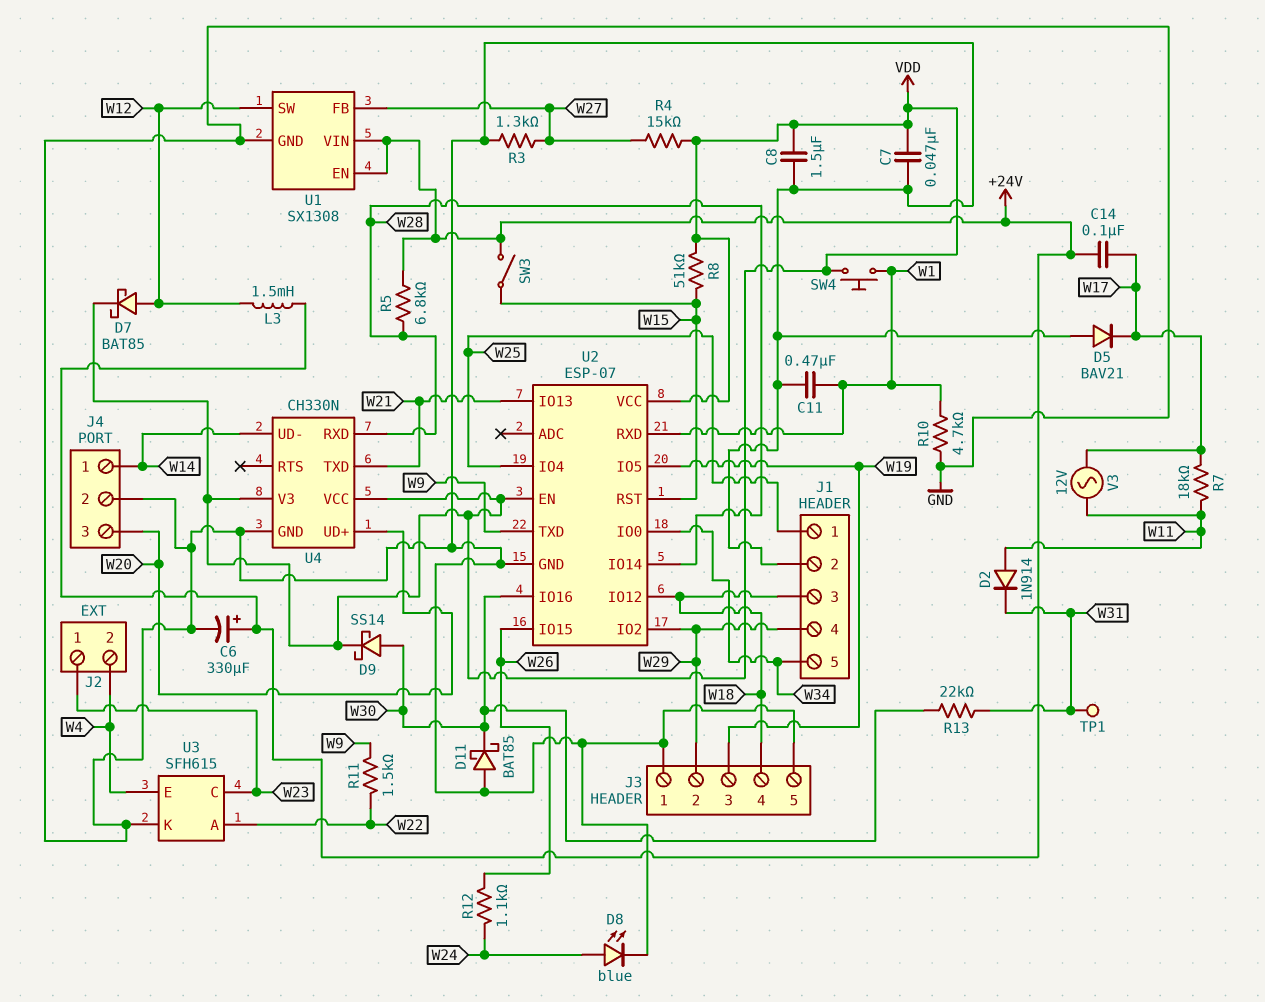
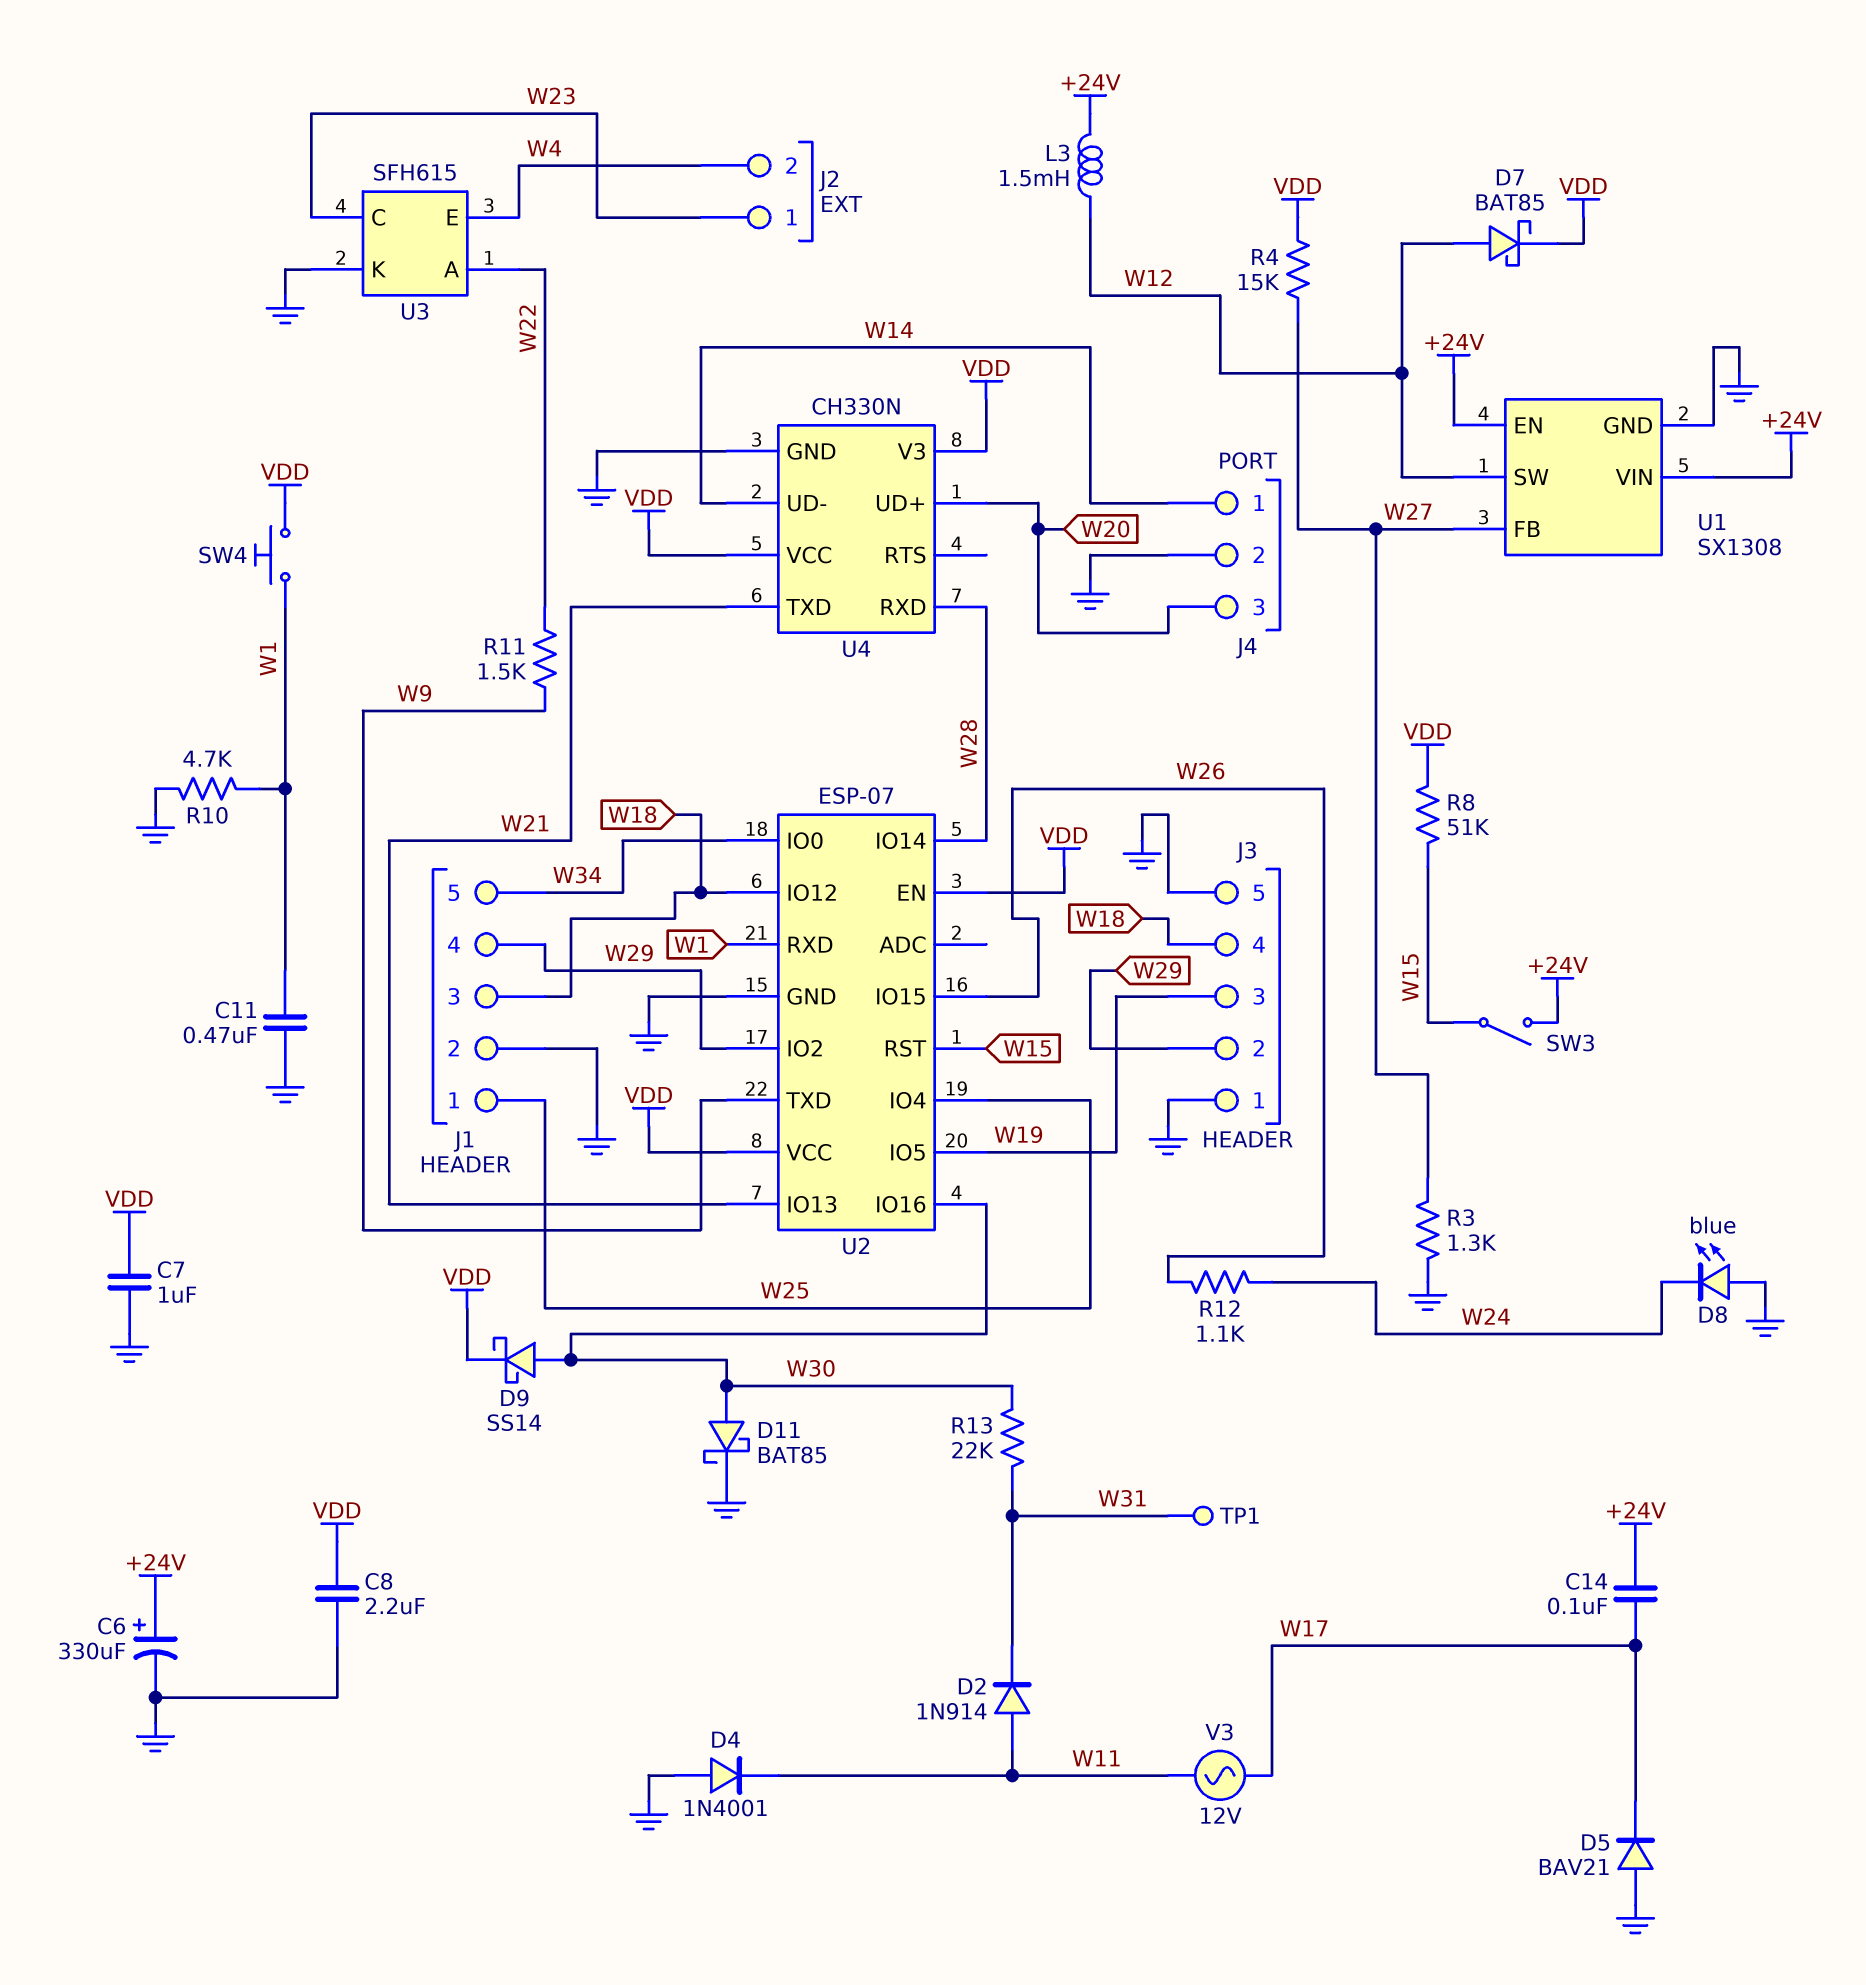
C7: 47nF (GND, VDD) -> 1uF (GND, VDD)
C8: 1.5uF (GND, VDD) -> 2.2uF (GND, VDD)
D4: none -> diode 1N4001 (A GND, K W11)
D8: LED blue (A W24, K GND) -> LED blue (A GND, K W24)
D11: schottky BAT85 (A GND, K W30) -> schottky BAT85 (A W30, K GND)
R5: 6.8k (+24V, W28) -> none
R7: 18k (W11, W17) -> none

